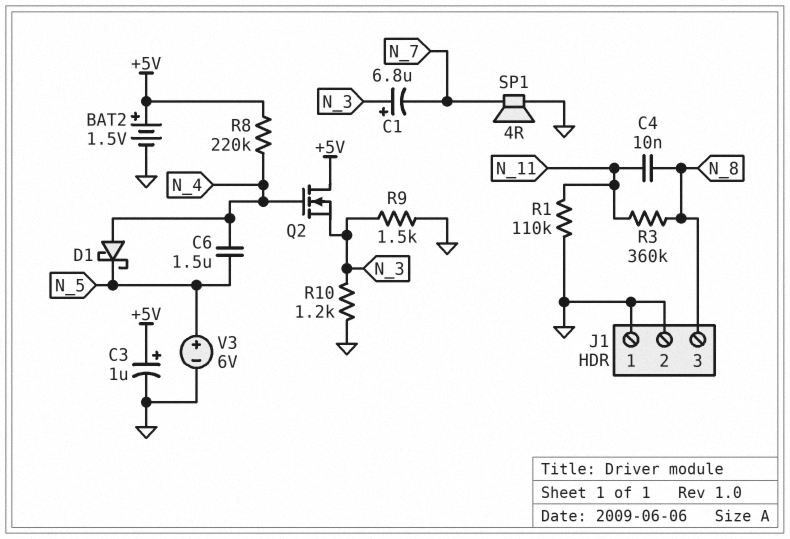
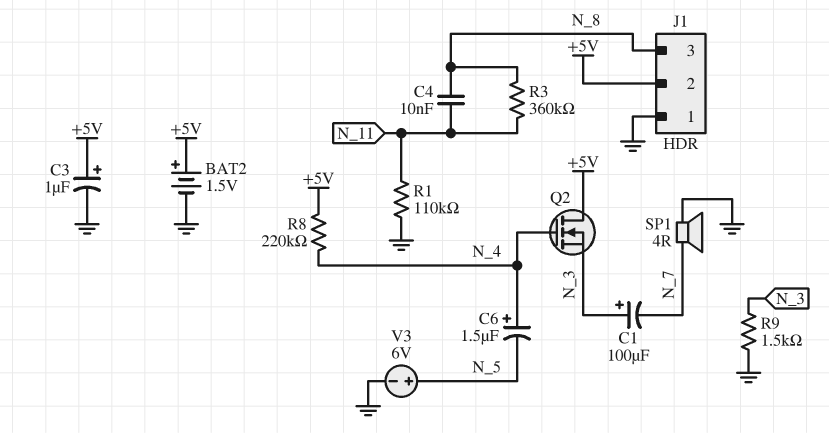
C1: 6.8uF (plus N_3, minus N_7) -> 100uF (plus N_3, minus N_7)
C6: 1.5uF (N_4, N_5) -> 1.5uF (plus N_4, minus N_5)
D1: schottky (A N_4, K N_5) -> none
J1 pin 2: GND -> +5V
R10: 1.2k (GND, N_3) -> none

